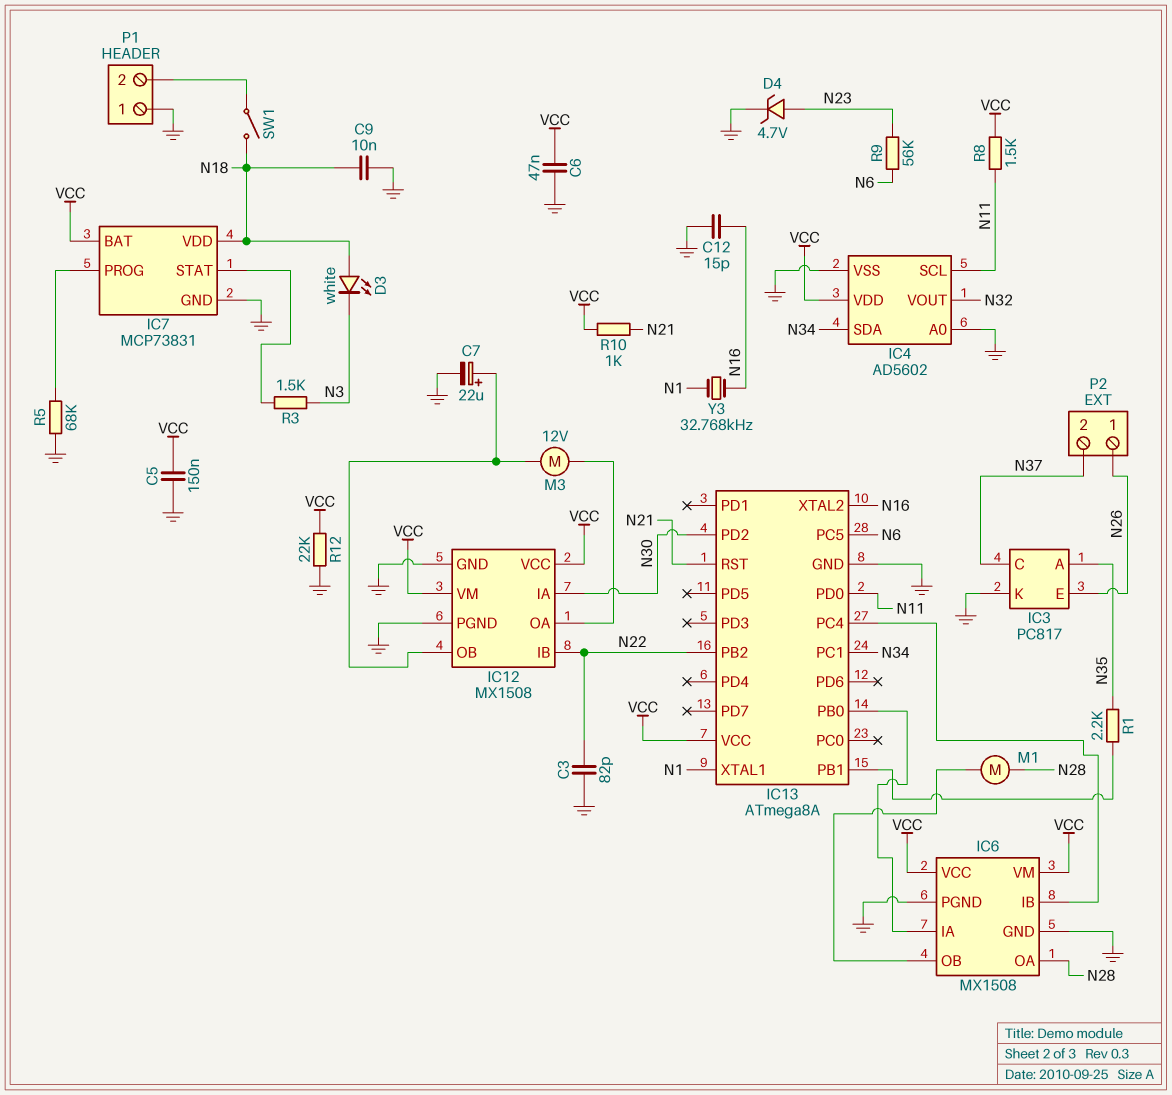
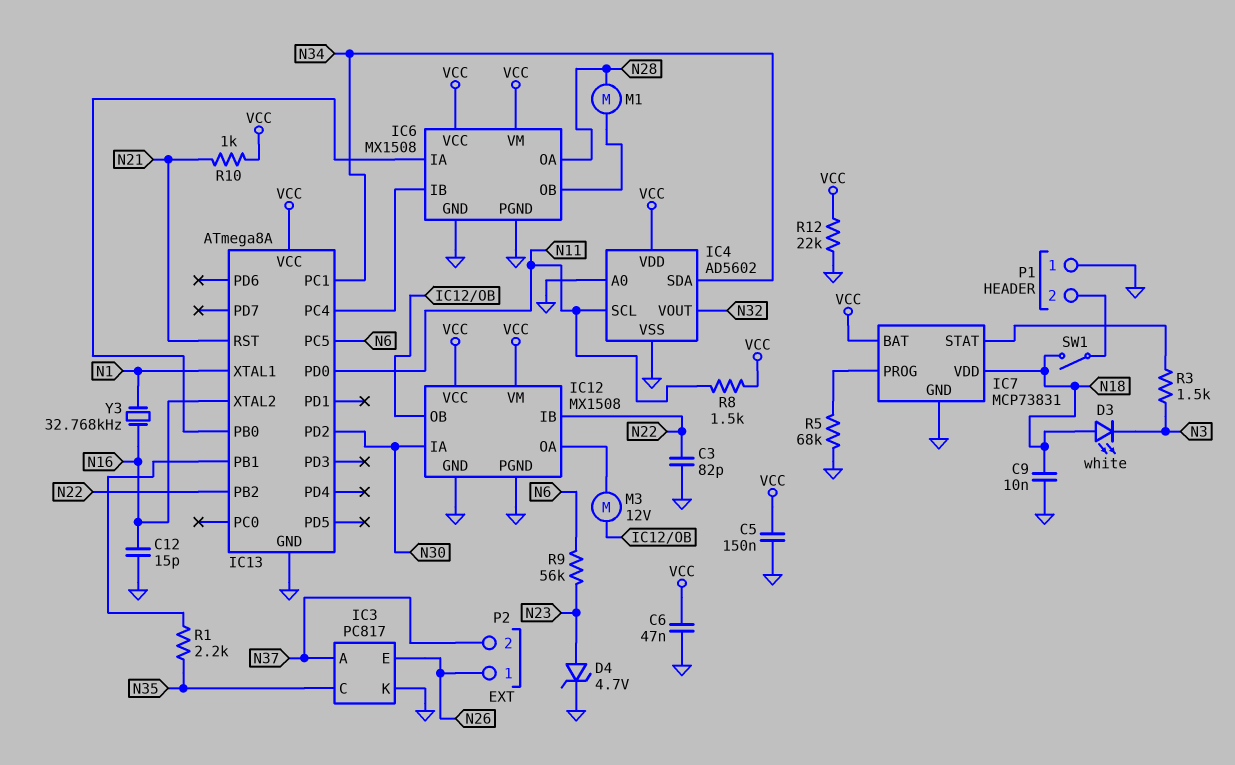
C7: 22uF (plus IC12/OB, minus GND) -> none
IC3 pin A: N35 -> N37
IC3 pin C: N37 -> N35

